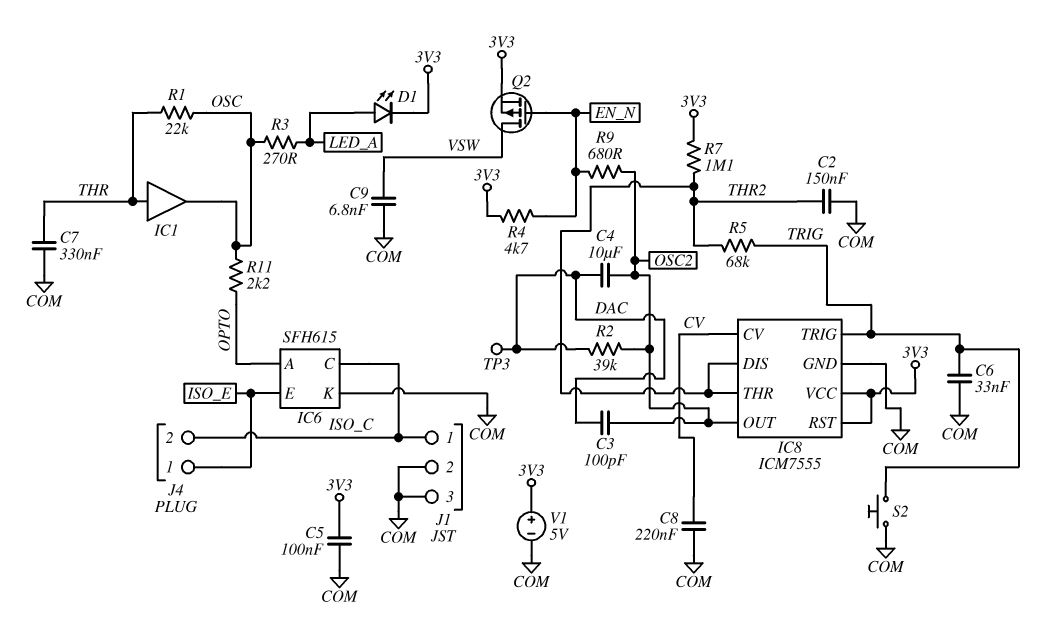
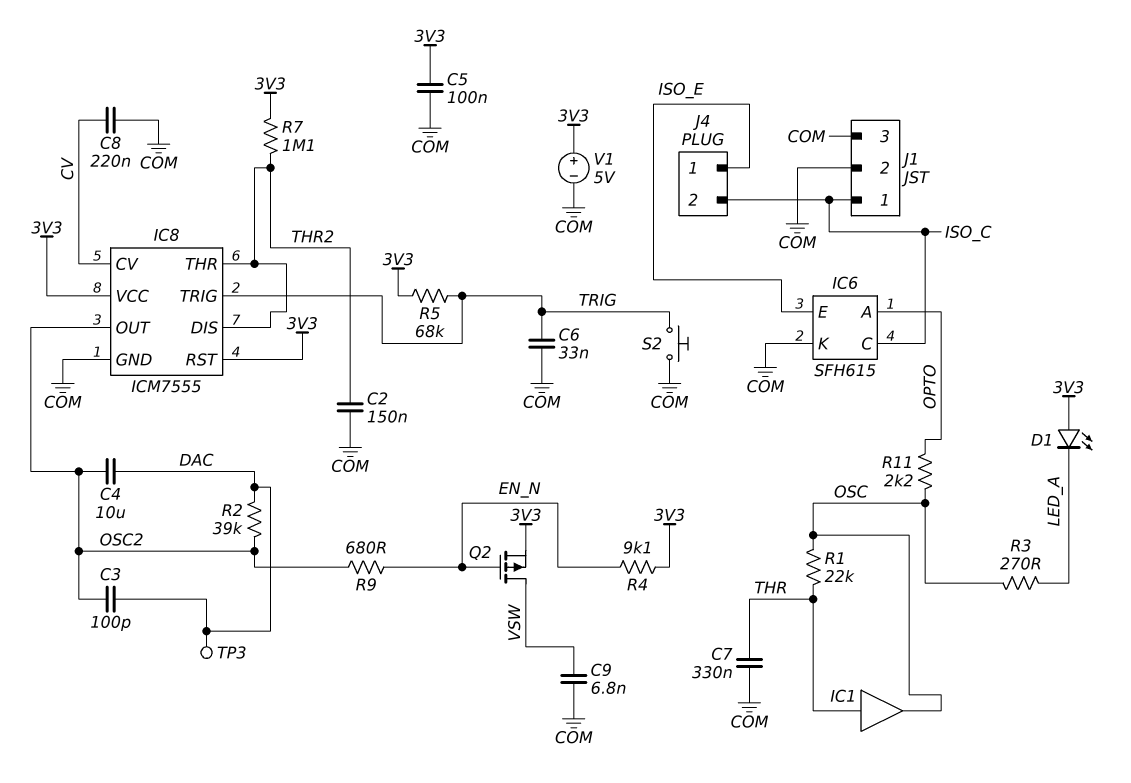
D1: LED (A LED_A, K 3V3) -> LED (A 3V3, K LED_A)
R4: 4.7k (3V3, EN_N) -> 9.1k (3V3, EN_N)
R5: 68k (THR2, TRIG) -> 68k (3V3, TRIG)

